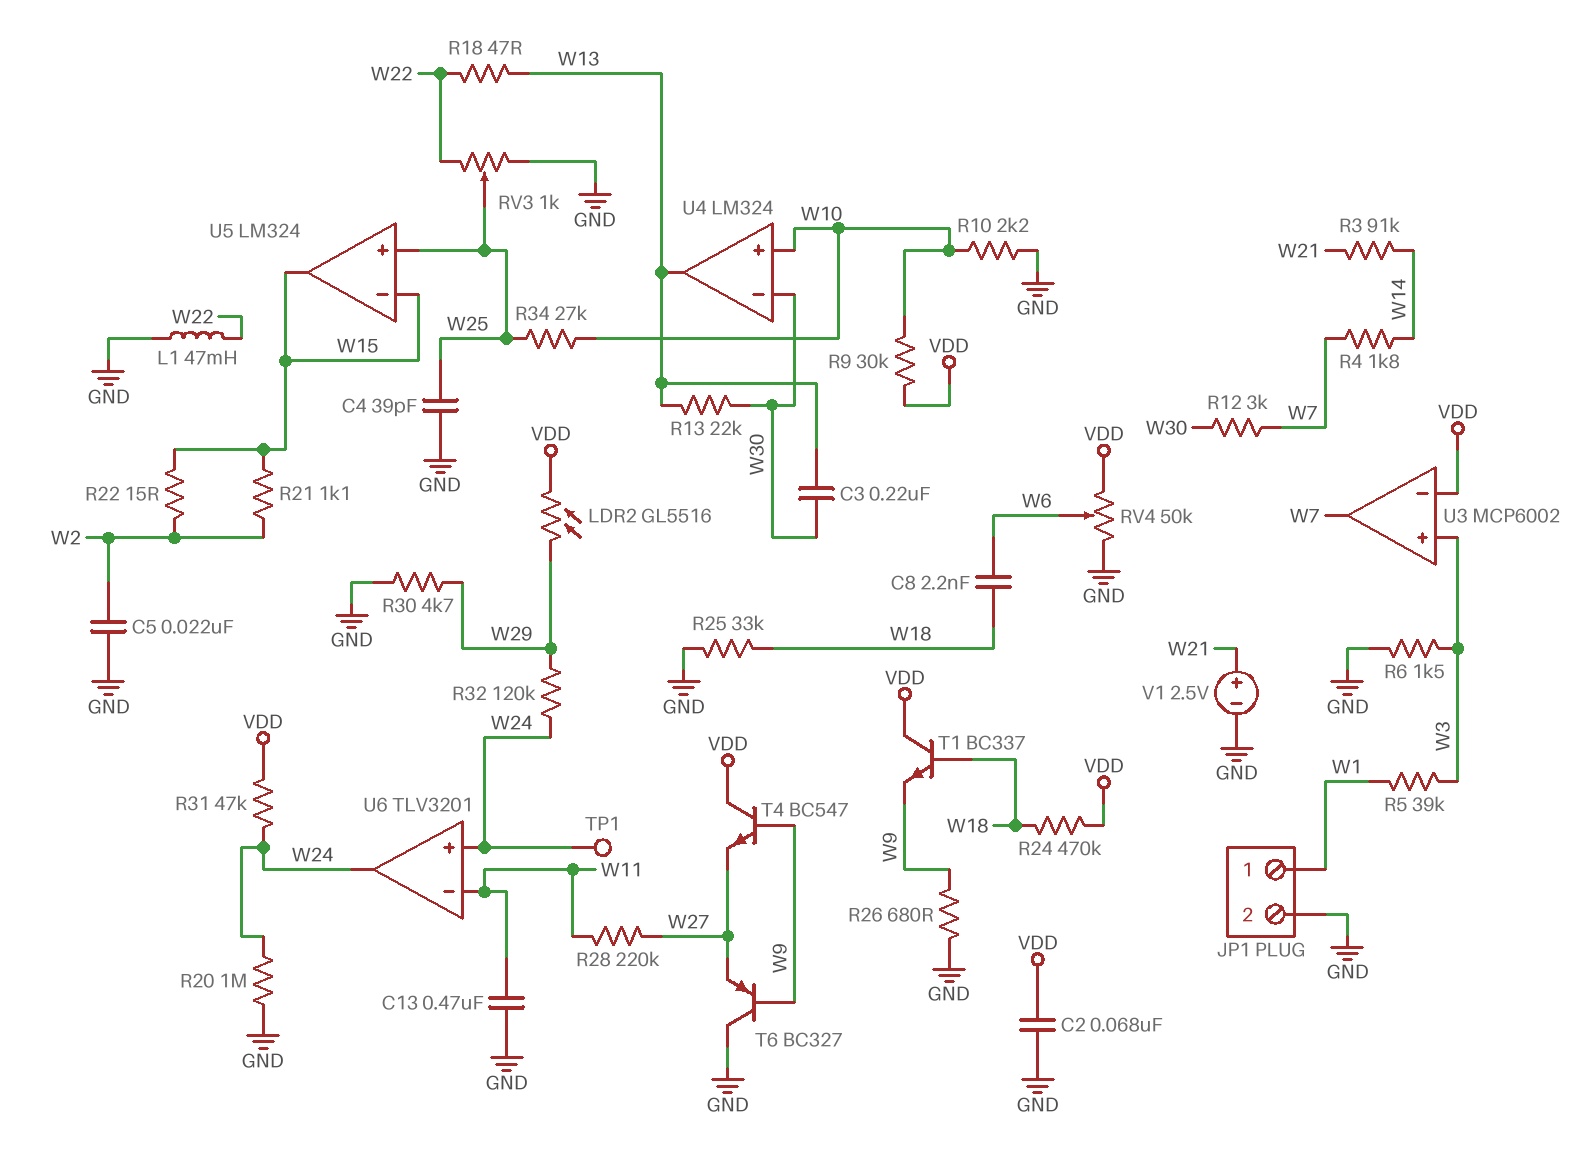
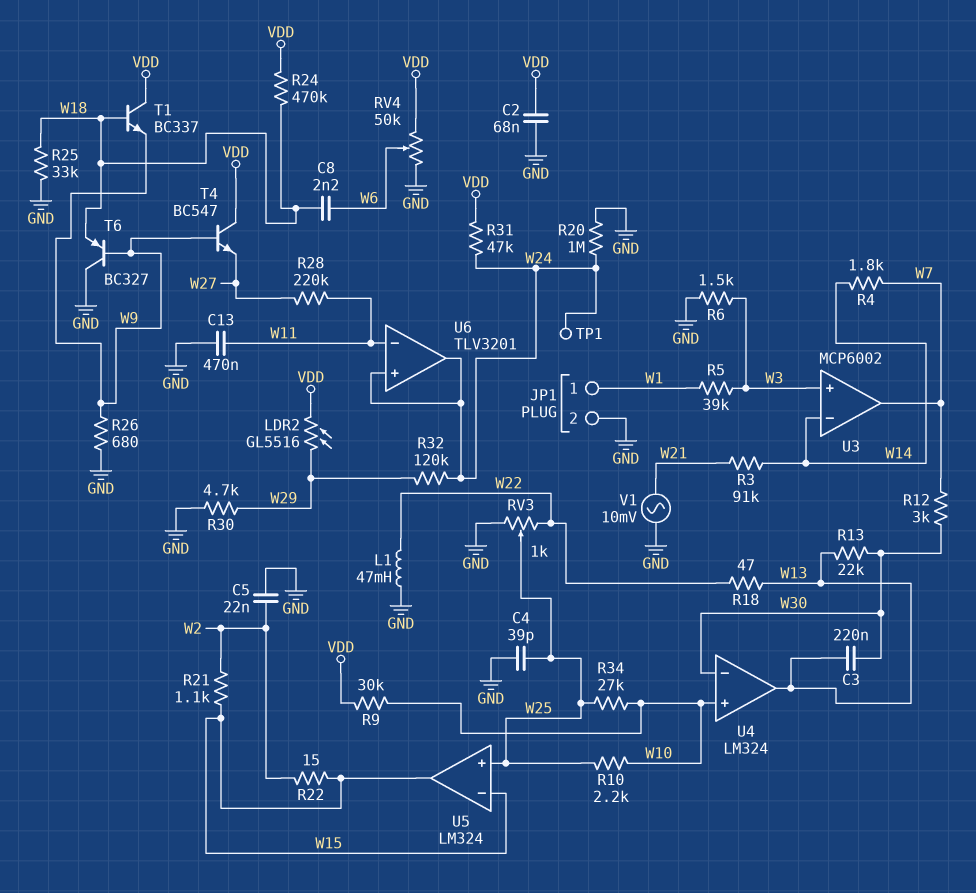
R10: 2.2k (GND, W10) -> 2.2k (W10, W25)
T6: PNP BC327 (B W9, C GND, E W27) -> PNP BC327 (B W9, C GND, E W18)
U3 pin in-: VDD -> W14
V1: 2.5V (plus W21, minus GND) -> AC 10mV (GND, W21)

